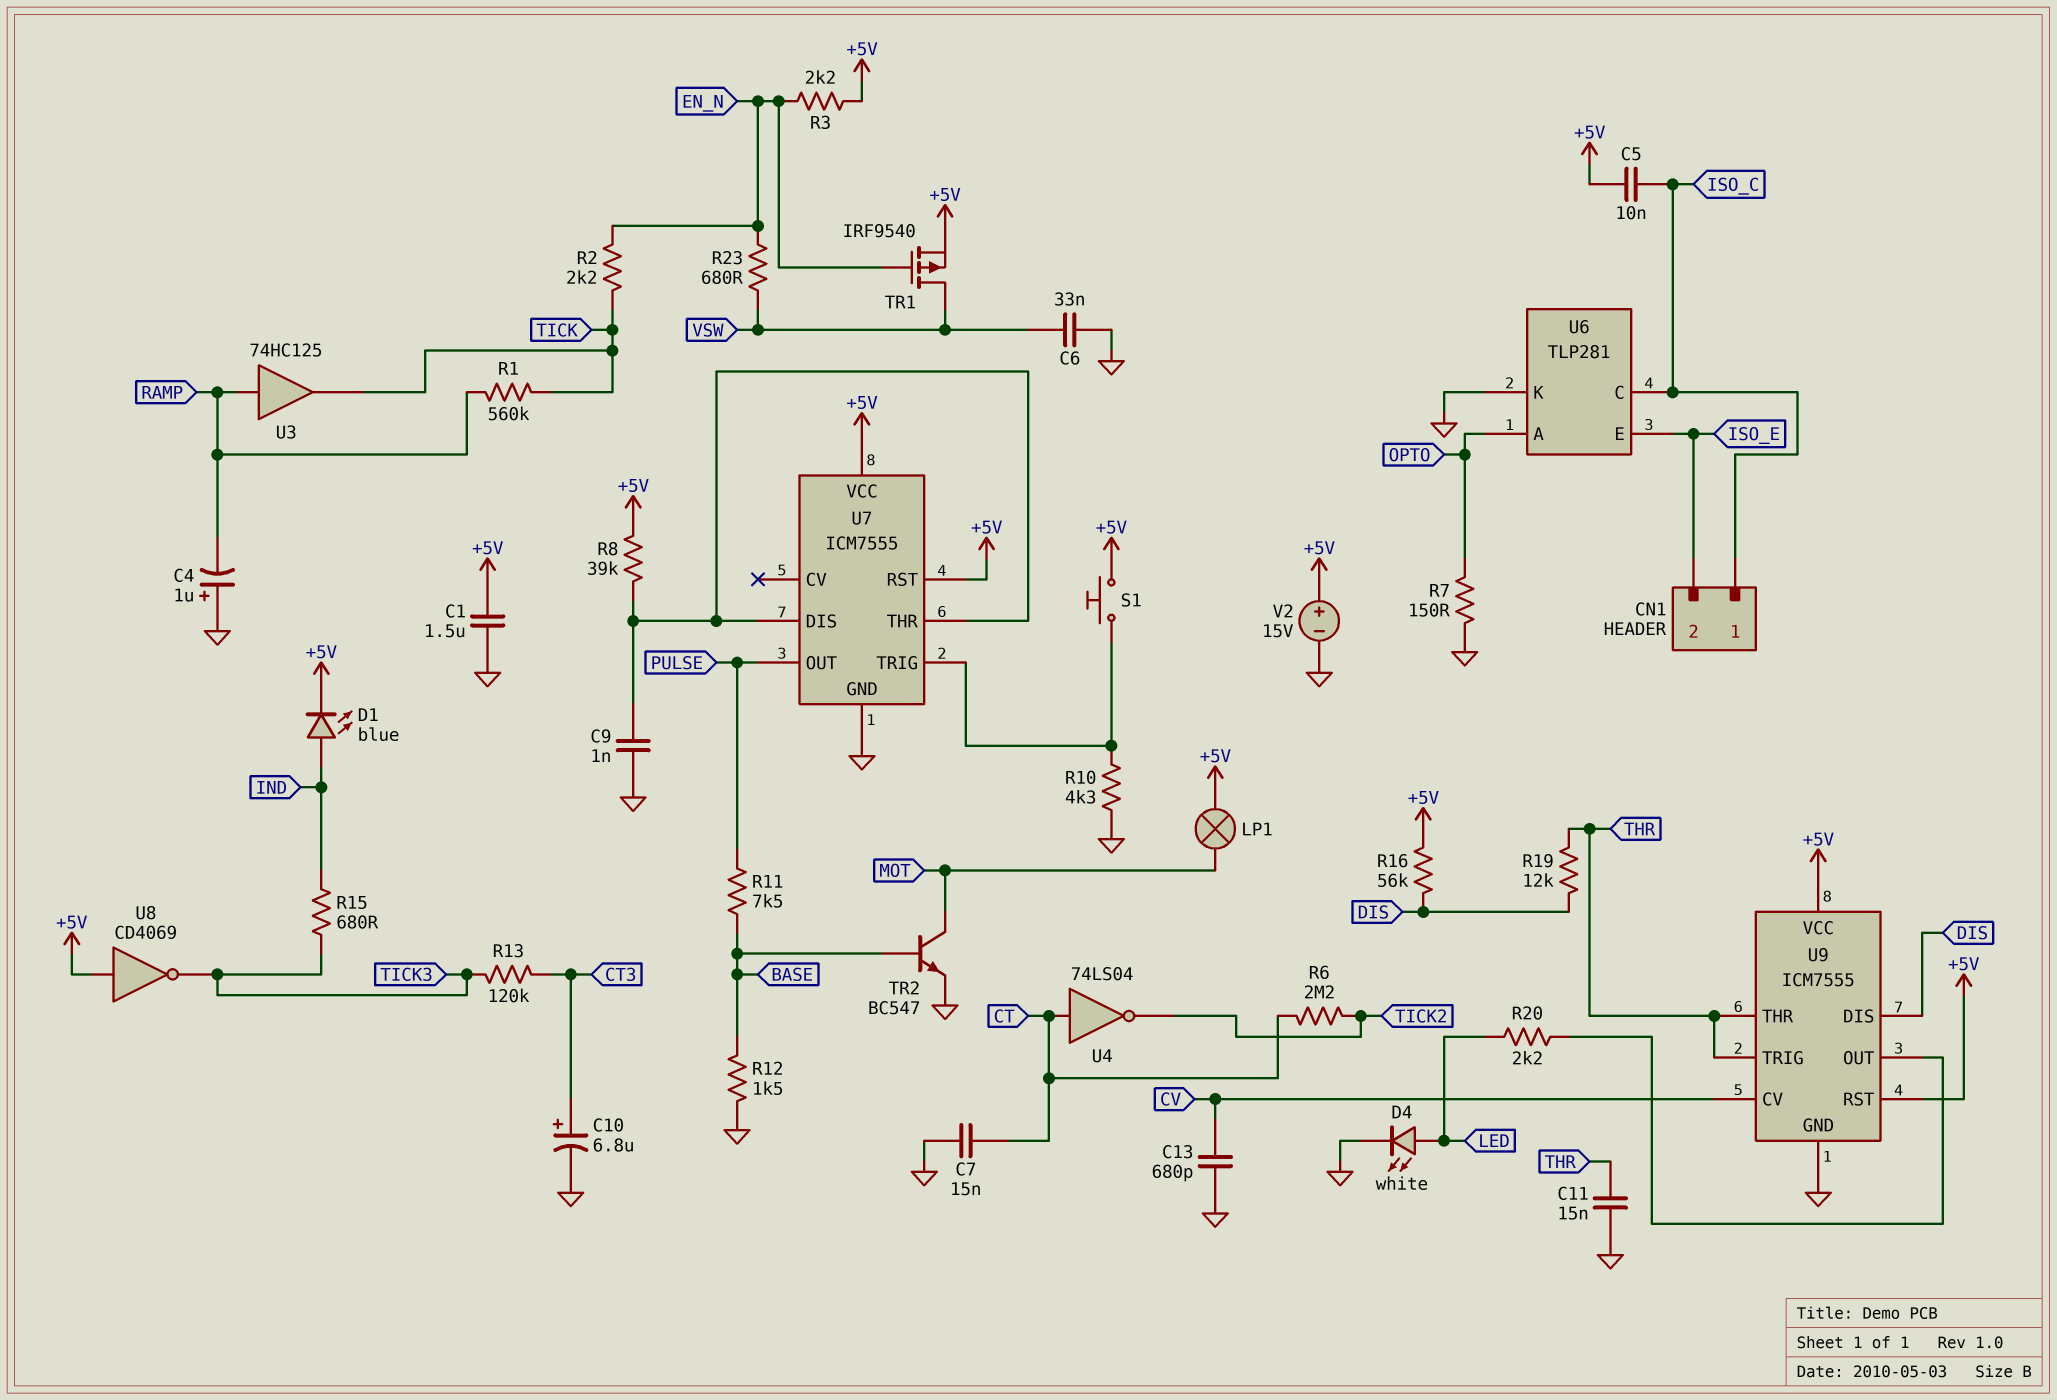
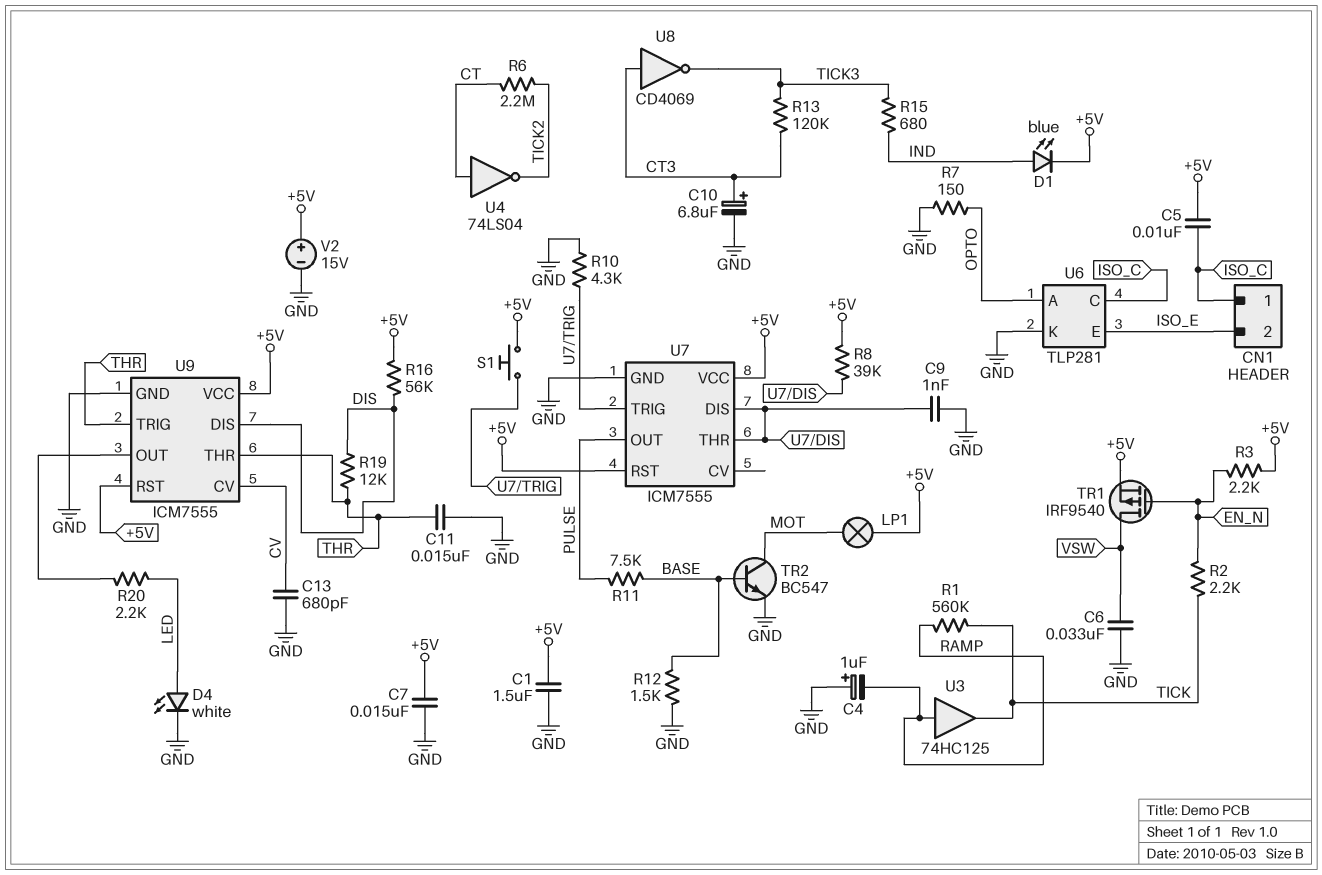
C7: 15nF (CT, GND) -> 15nF (+5V, GND)
R23: 680 (EN_N, VSW) -> none
U8: NOT CD4069 (in +5V, out TICK3) -> NOT CD4069 (in CT3, out TICK3)

